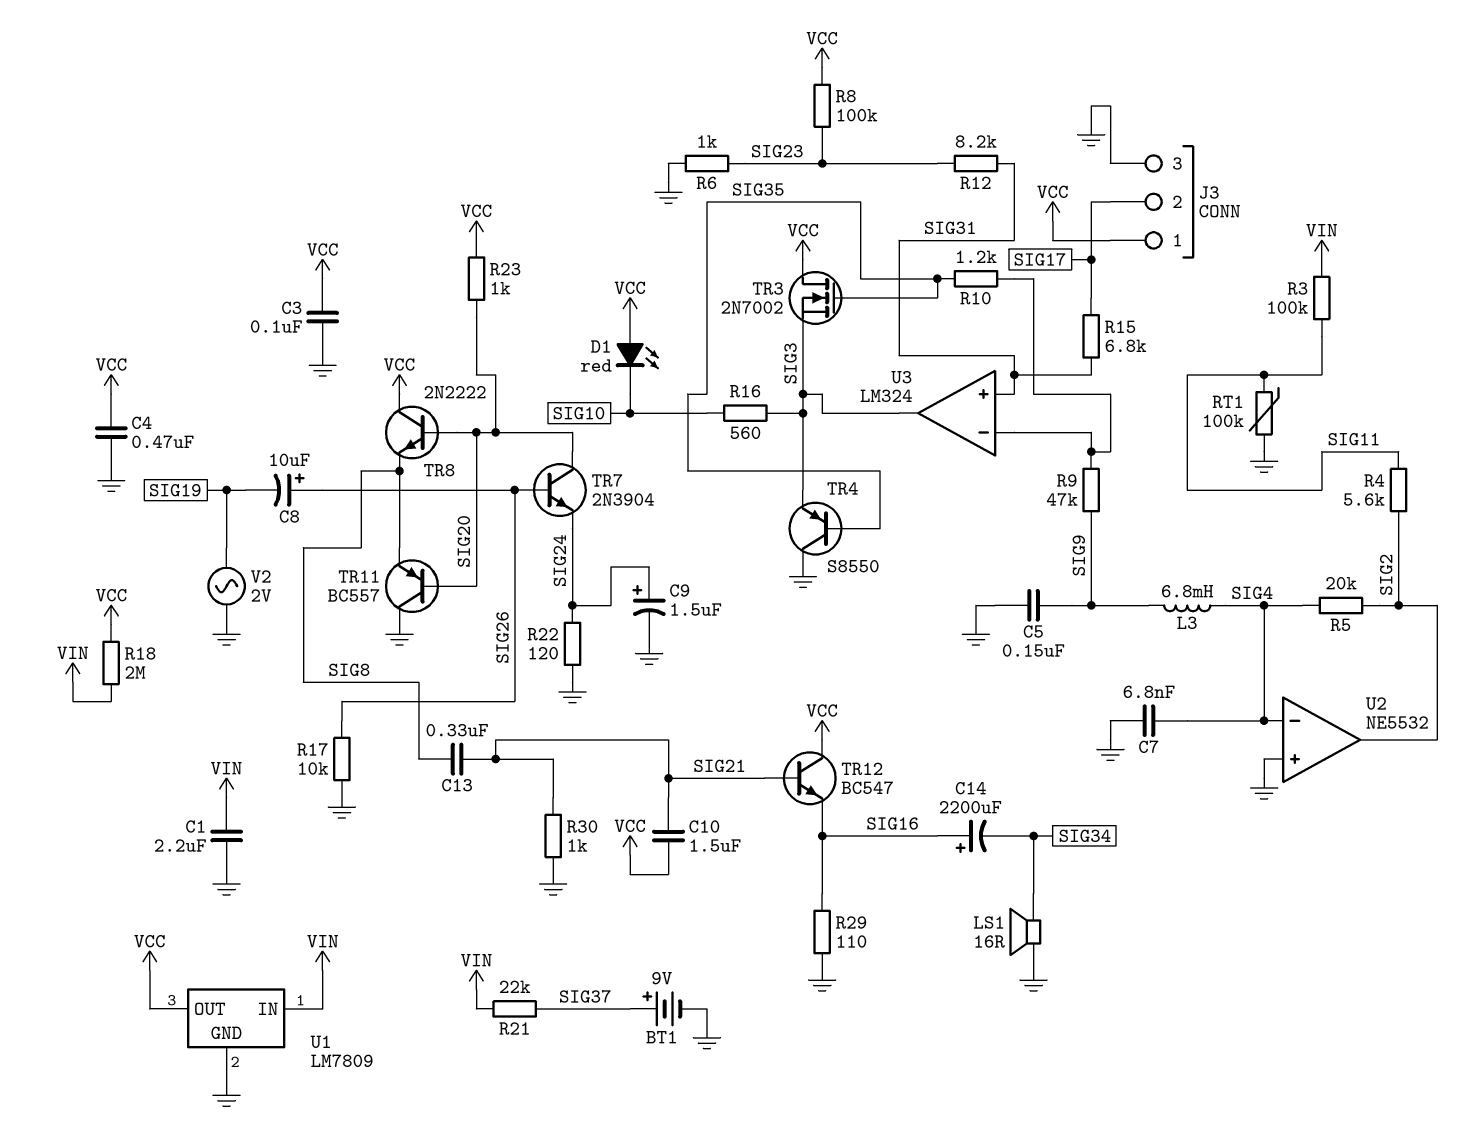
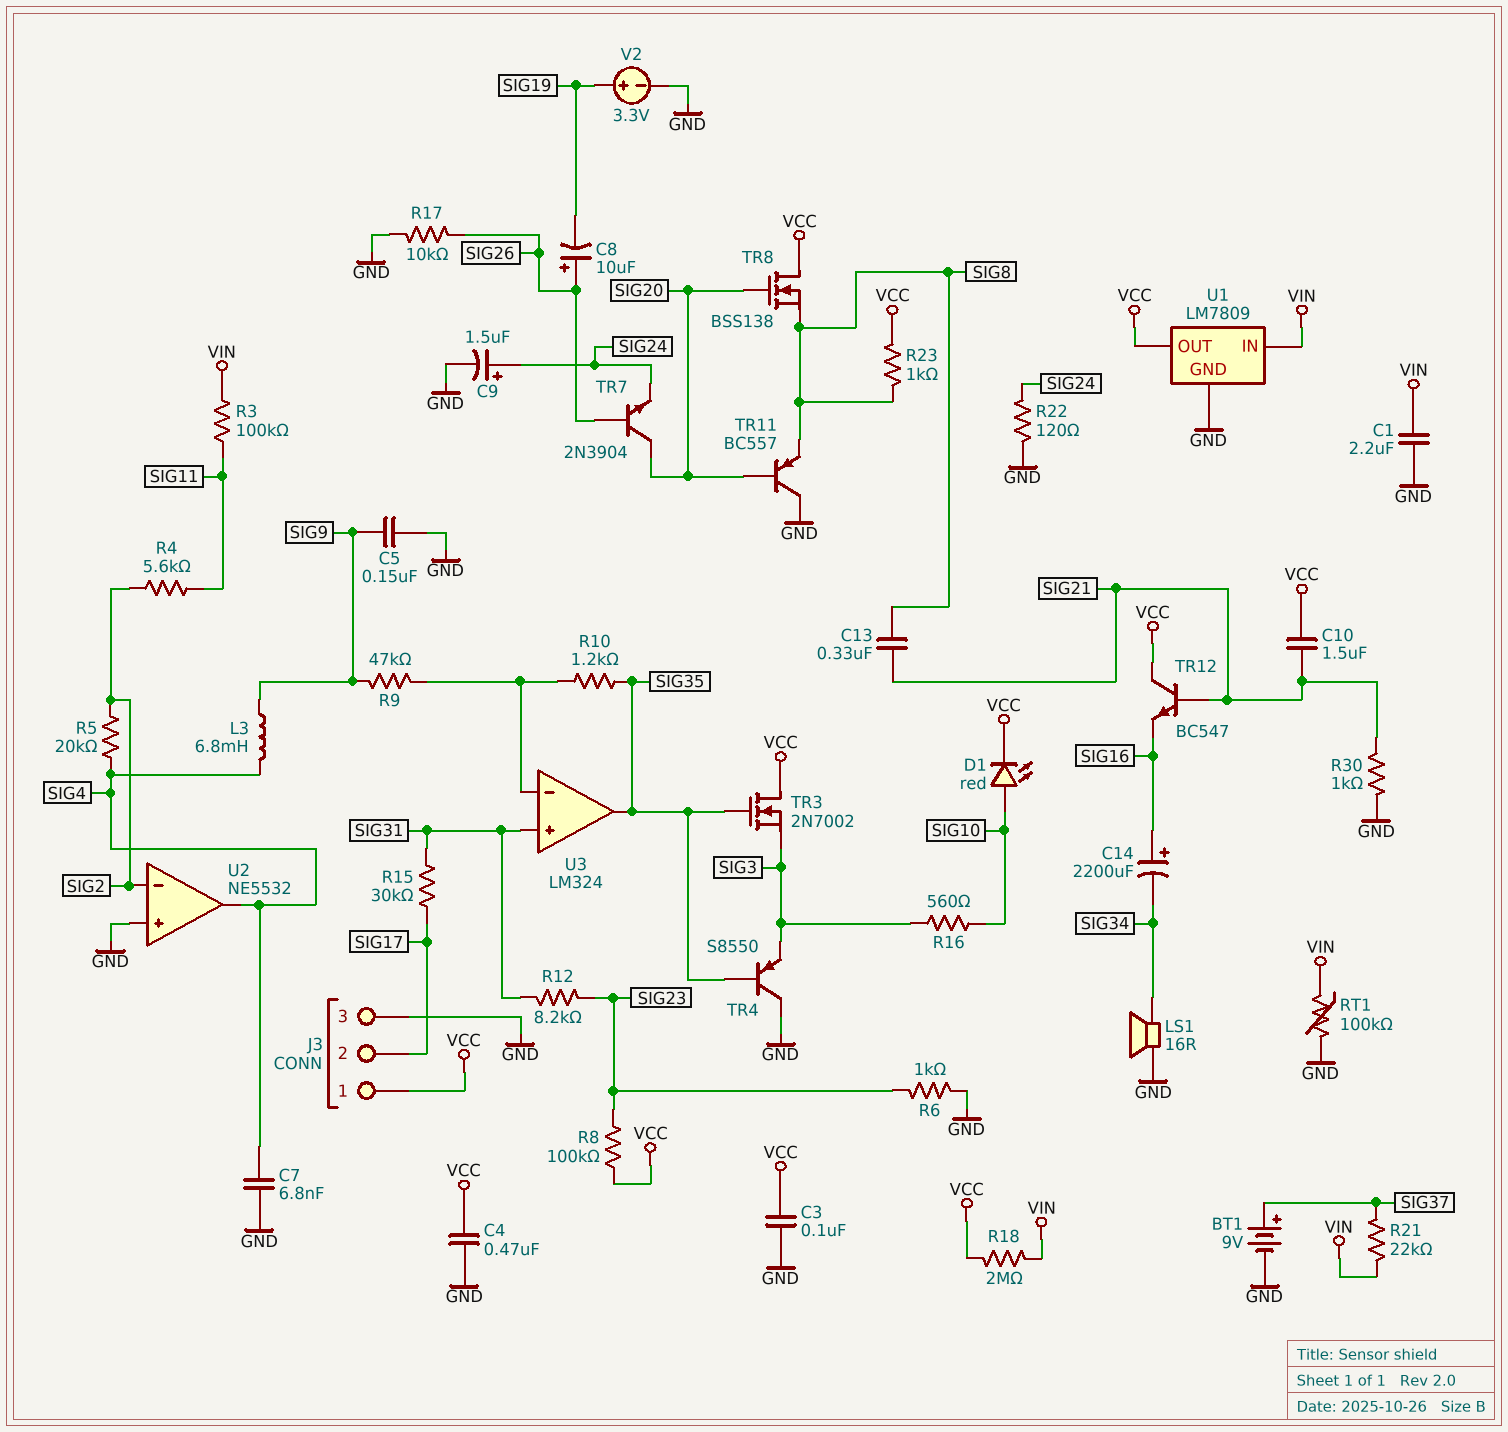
D1: LED red (A VCC, K SIG10) -> LED red (A SIG10, K VCC)
R15: 6.8k (SIG17, SIG31) -> 30k (SIG17, SIG31)
R23: 1k (SIG20, VCC) -> 1k (SIG8, VCC)
R29: 110 (GND, SIG16) -> none
RT1: 100k (GND, SIG11) -> 100k (GND, VIN)
TR8: NPN 2N2222 (B SIG20, C VCC, E SIG8) -> NMOS BSS138 (G SIG20, D VCC, S SIG8)
U2 pin in-: SIG4 -> SIG2
U2 pin out: SIG2 -> SIG4
U3 pin out: SIG3 -> SIG35
V2: AC 2V (GND, SIG19) -> 3.3V (plus SIG19, minus GND)

